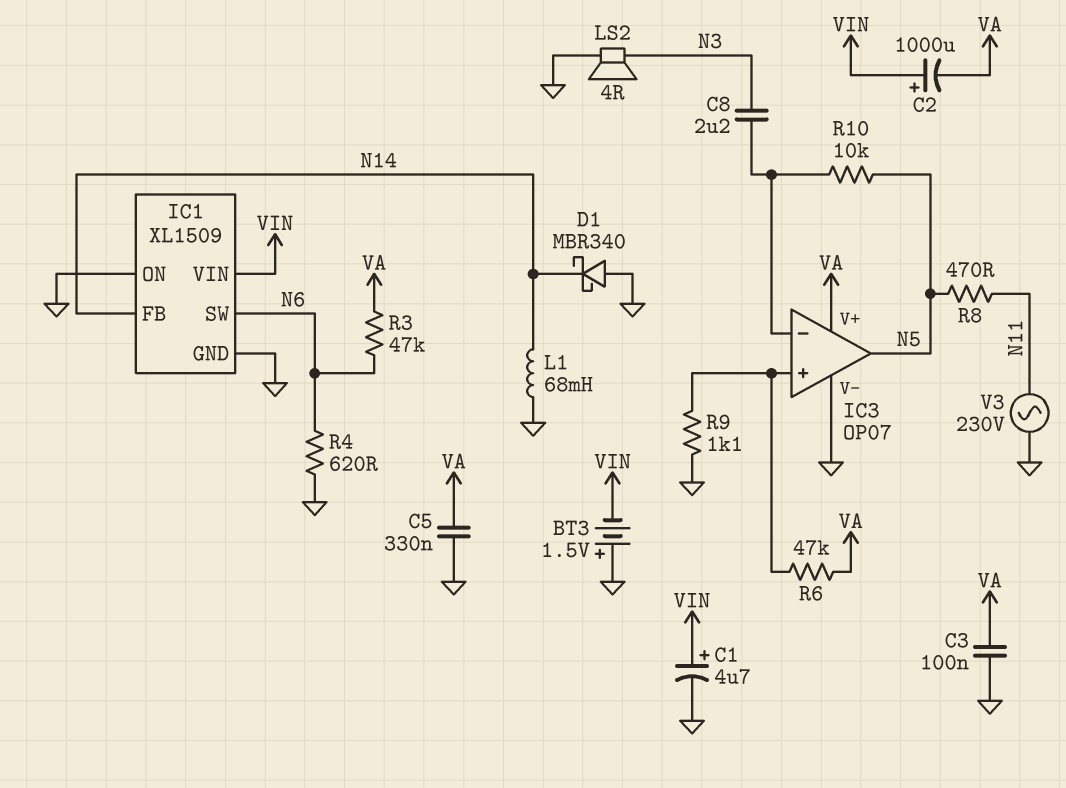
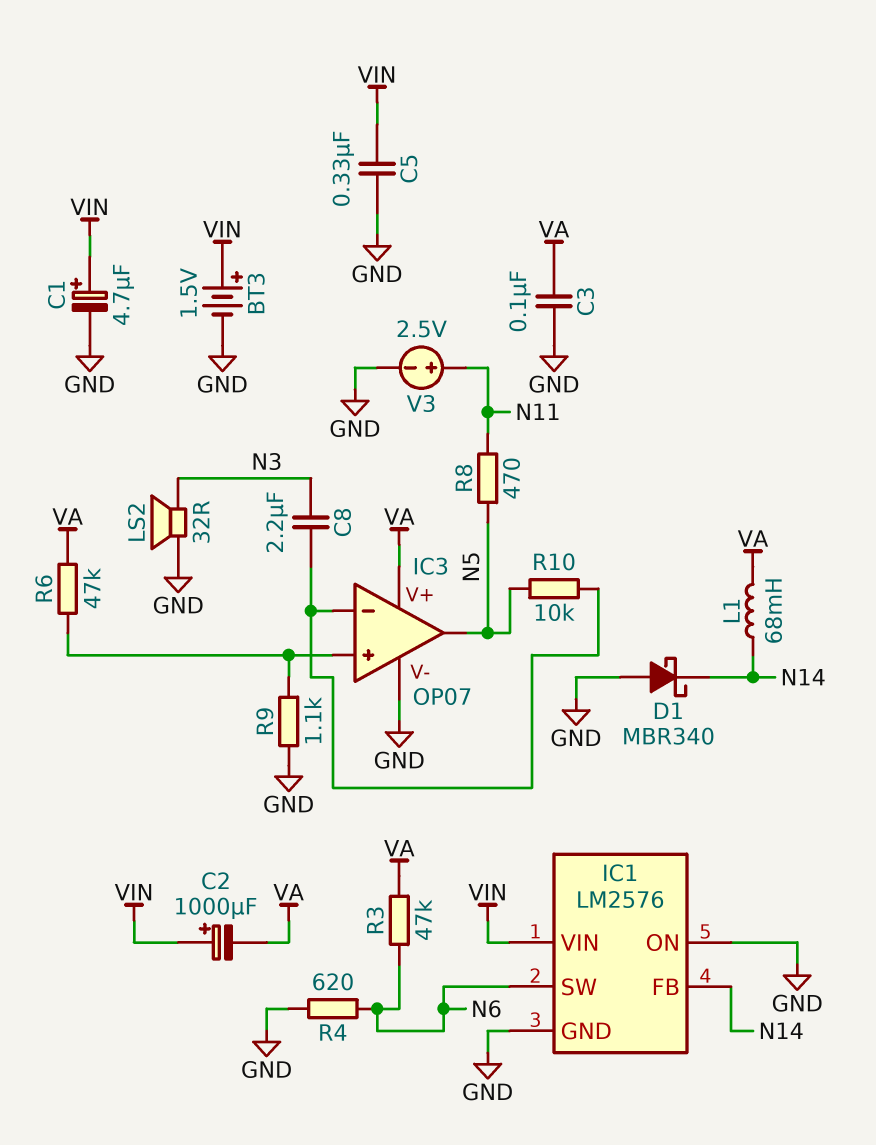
BT3: 1.5V (plus GND, minus VIN) -> 1.5V (plus VIN, minus GND)
C5: 330nF (GND, VA) -> 330nF (GND, VIN)
IC1: XL1509 -> LM2576
L1: 68mH (GND, N14) -> 68mH (N14, VA)
LS2: speaker 4R (GND, N3) -> speaker 32R (GND, N3)
V3: AC 230V (GND, N11) -> 2.5V (plus N11, minus GND)

